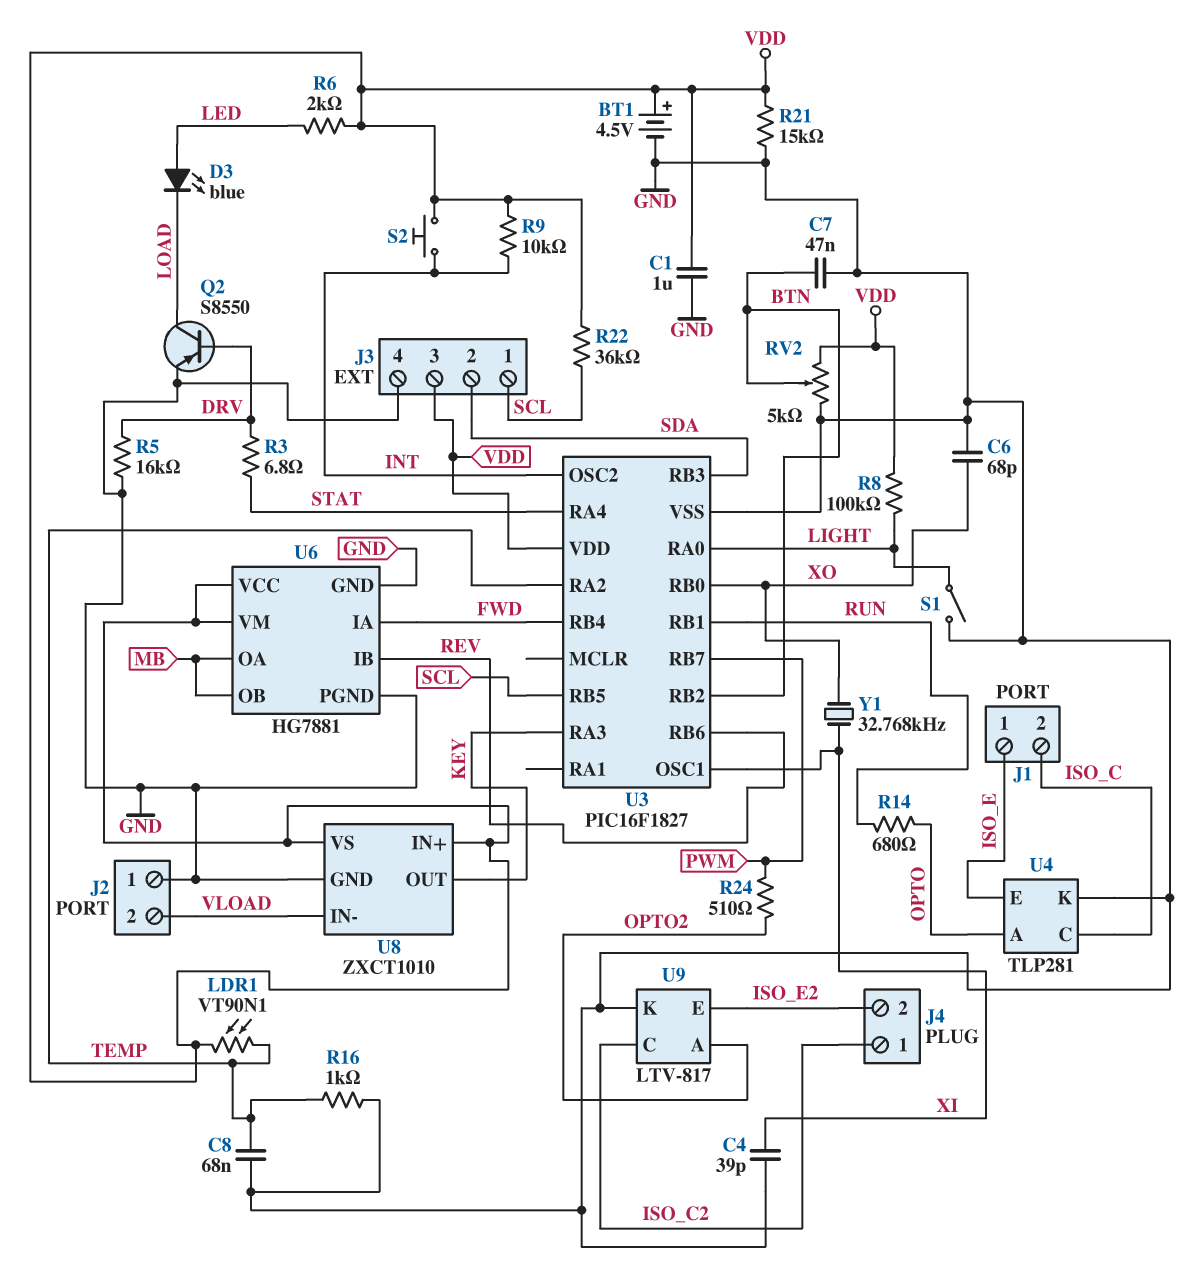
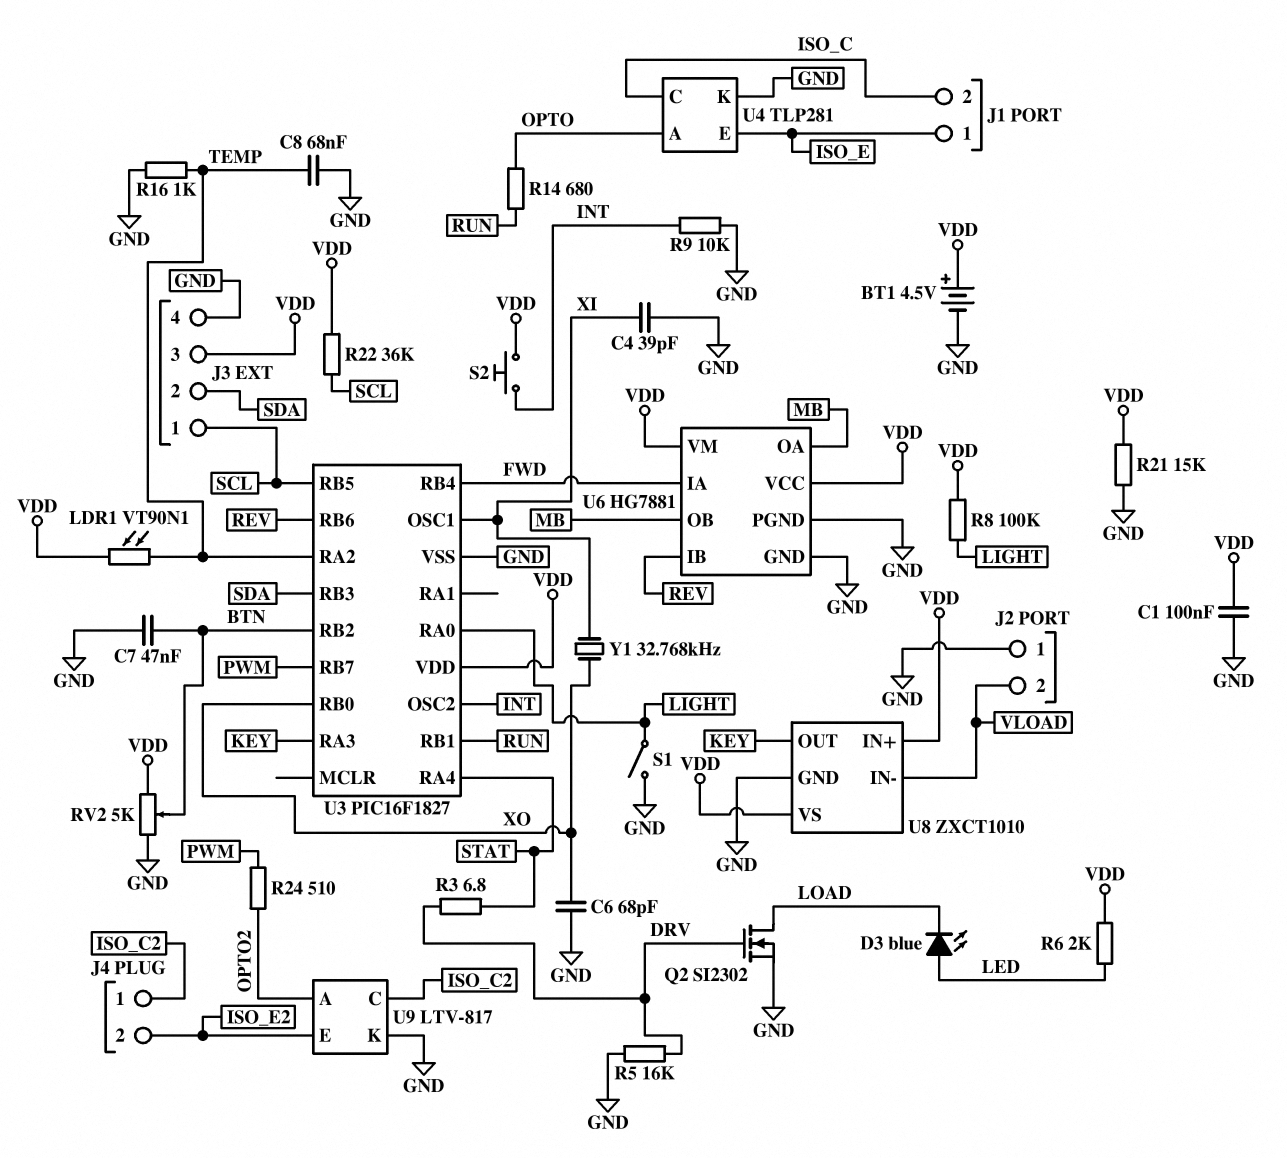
C1: 1uF (GND, VDD) -> 100nF (GND, VDD)
Q2: PNP S8550 (B DRV, C LOAD, E GND) -> NMOS SI2302 (G DRV, D LOAD, S GND)
R9: 10k (INT, VDD) -> 10k (GND, INT)

